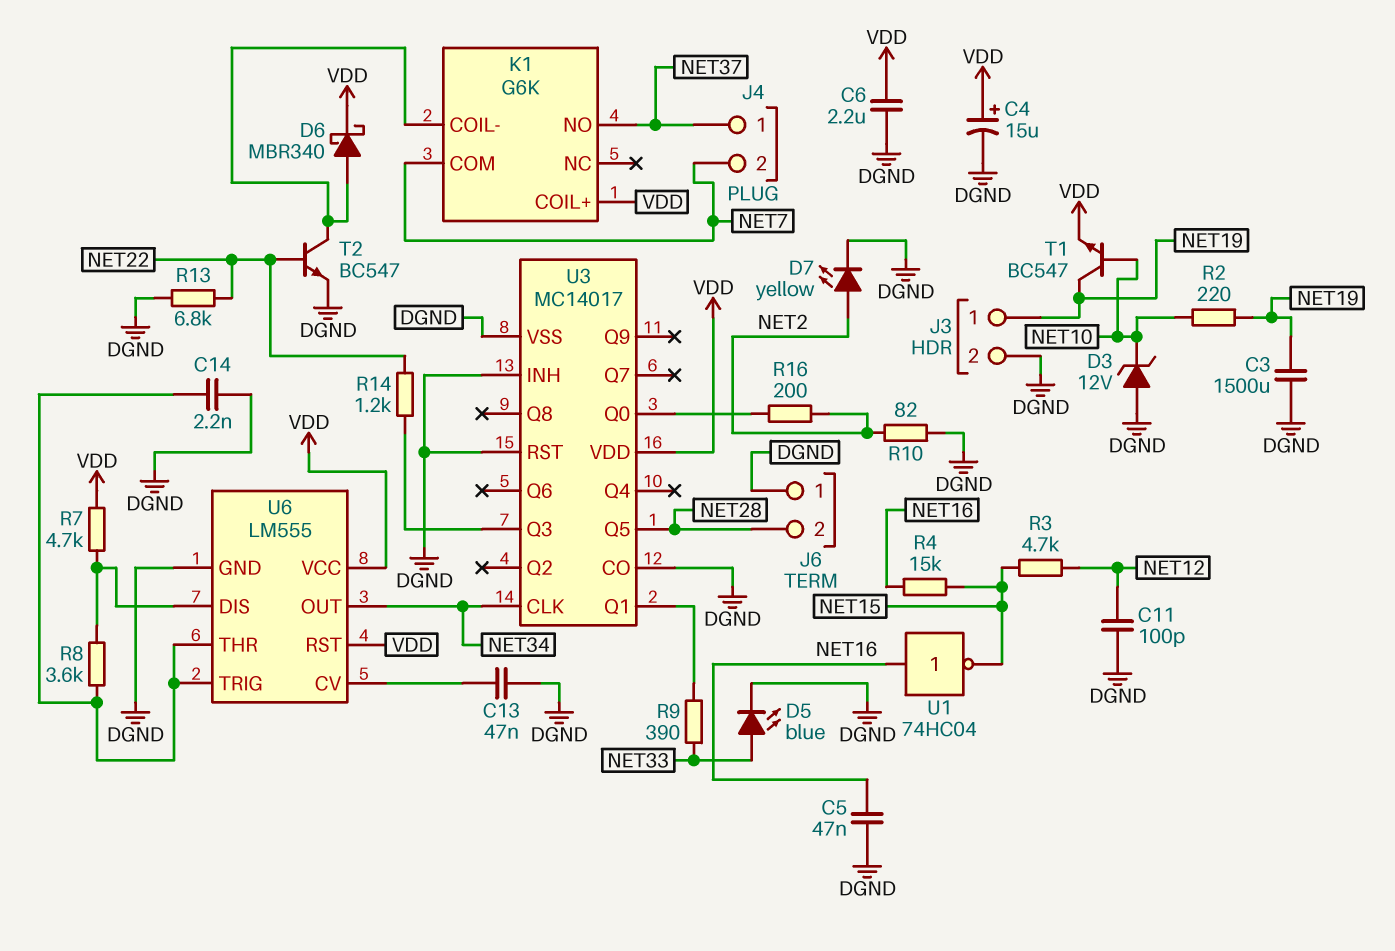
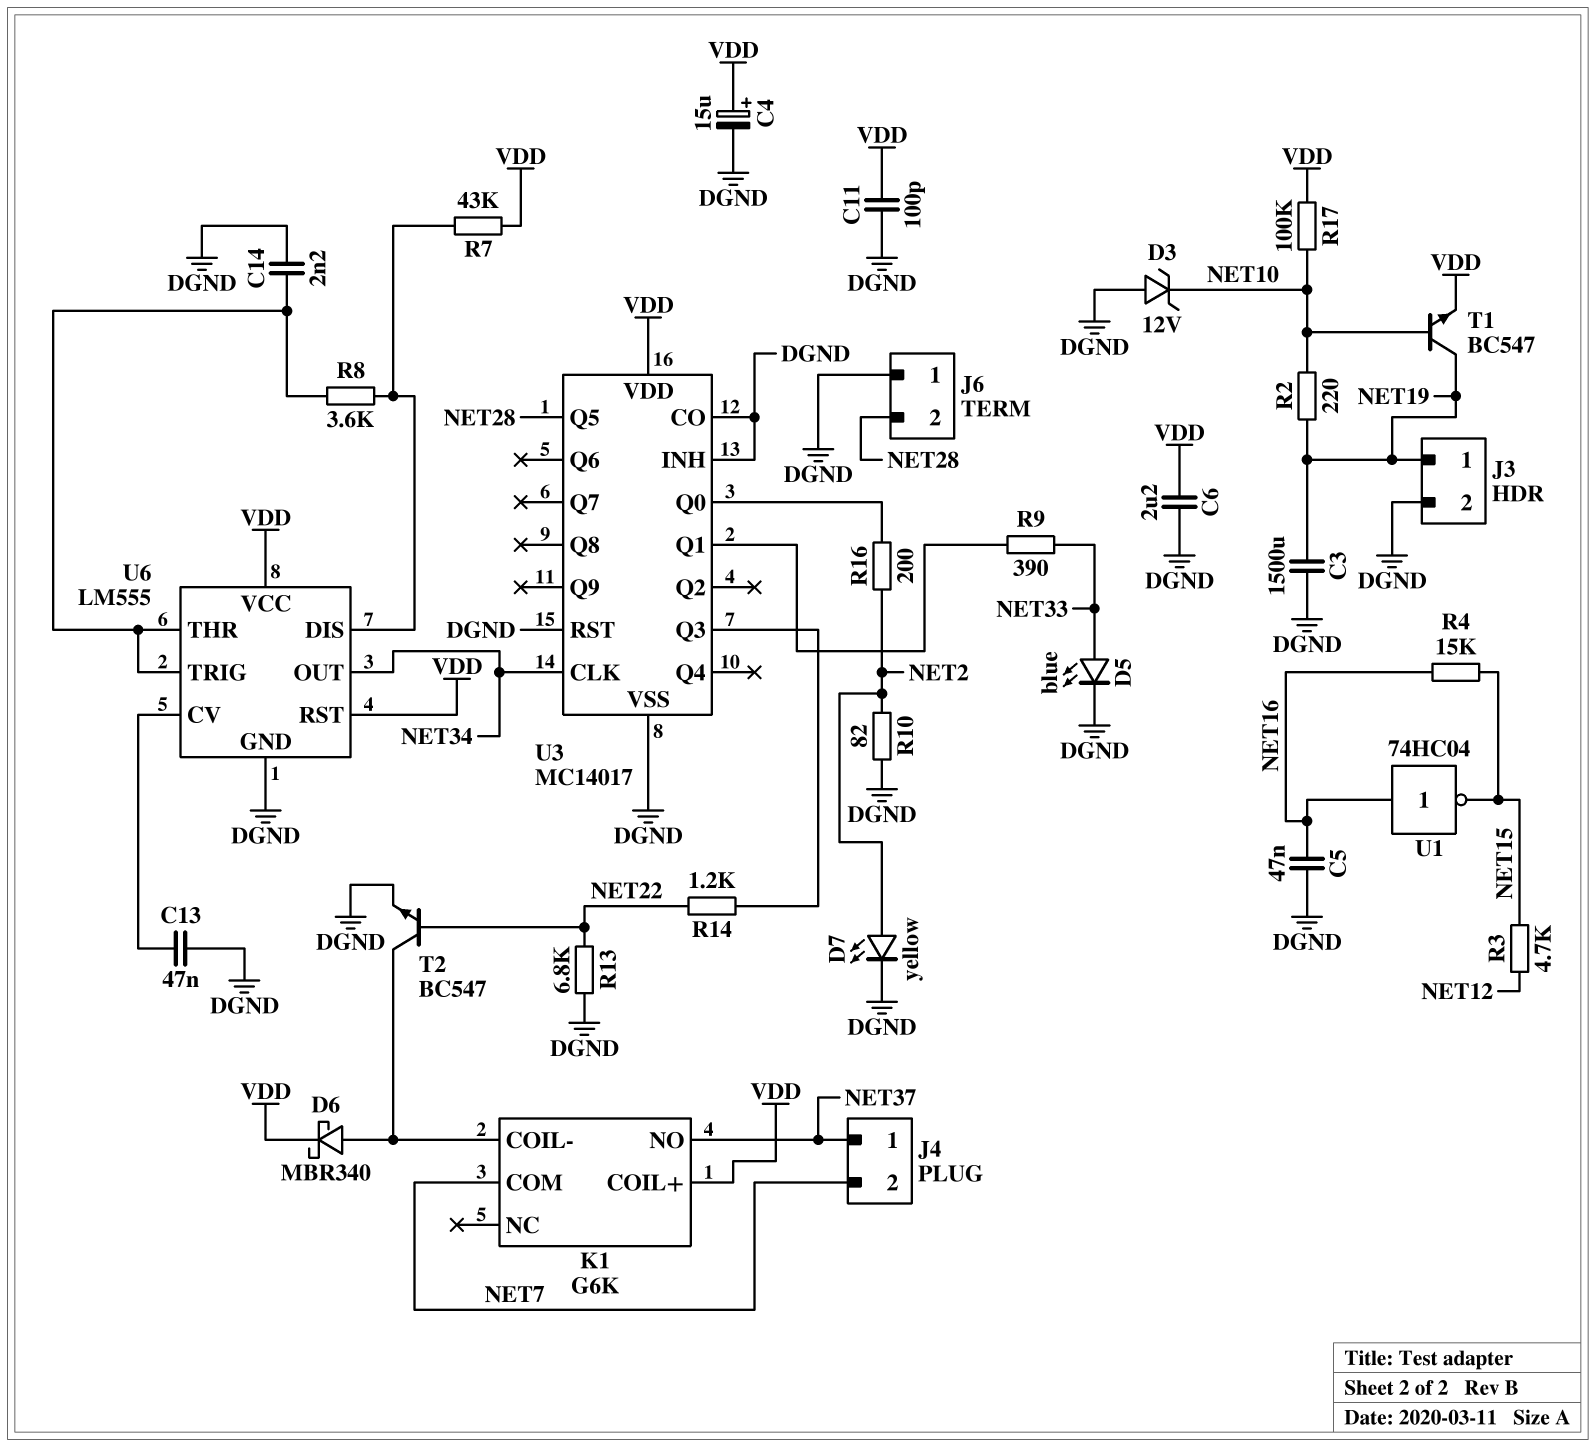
C11: 100pF (DGND, NET12) -> 100pF (DGND, VDD)
R7: 4.7k (U6/DIS, VDD) -> 43k (U6/DIS, VDD)
R17: none -> 100k (NET10, VDD)

